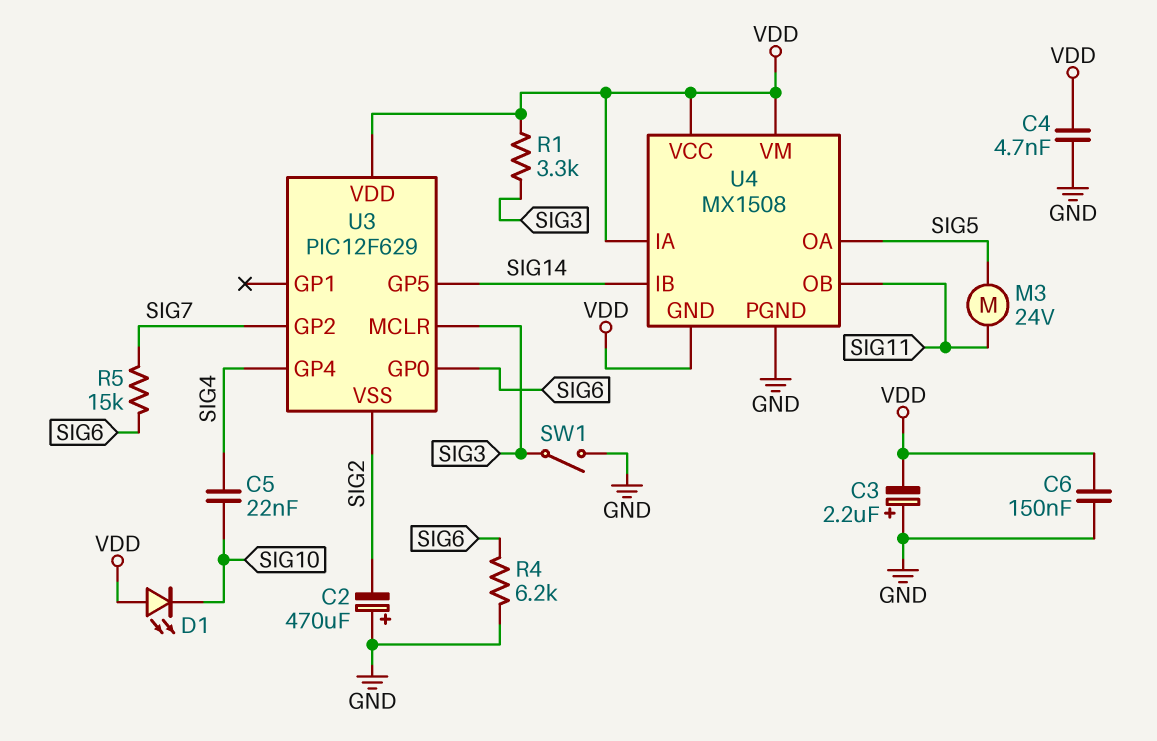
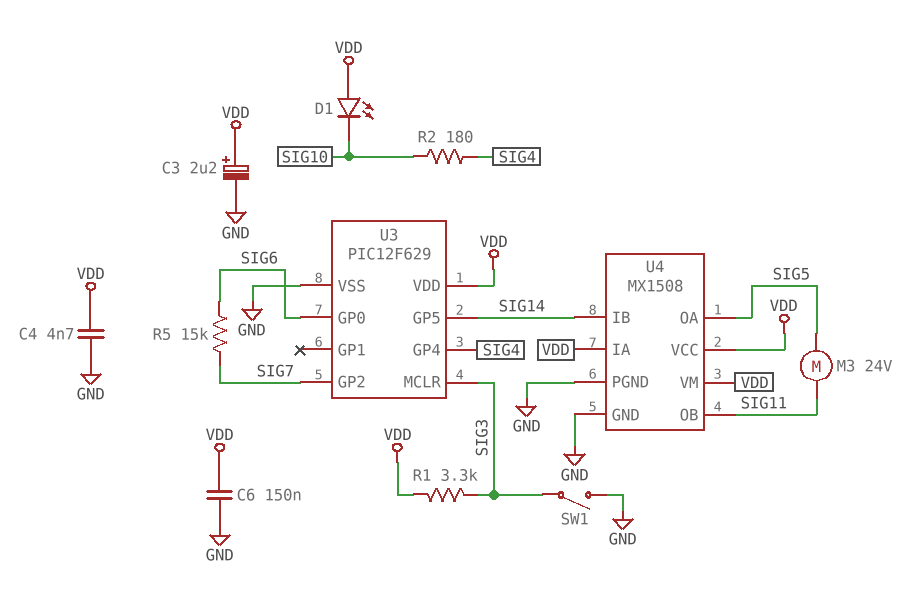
C2: 470uF (plus GND, minus SIG2) -> none
C3: 2.2uF (plus GND, minus VDD) -> 2.2uF (plus VDD, minus GND)
C5: 22nF (SIG4, SIG10) -> none
R2: none -> 180 (SIG4, SIG10)
R4: 6.2k (GND, SIG6) -> none
U3 pin VSS: SIG2 -> GND
U4 pin GND: VDD -> GND

